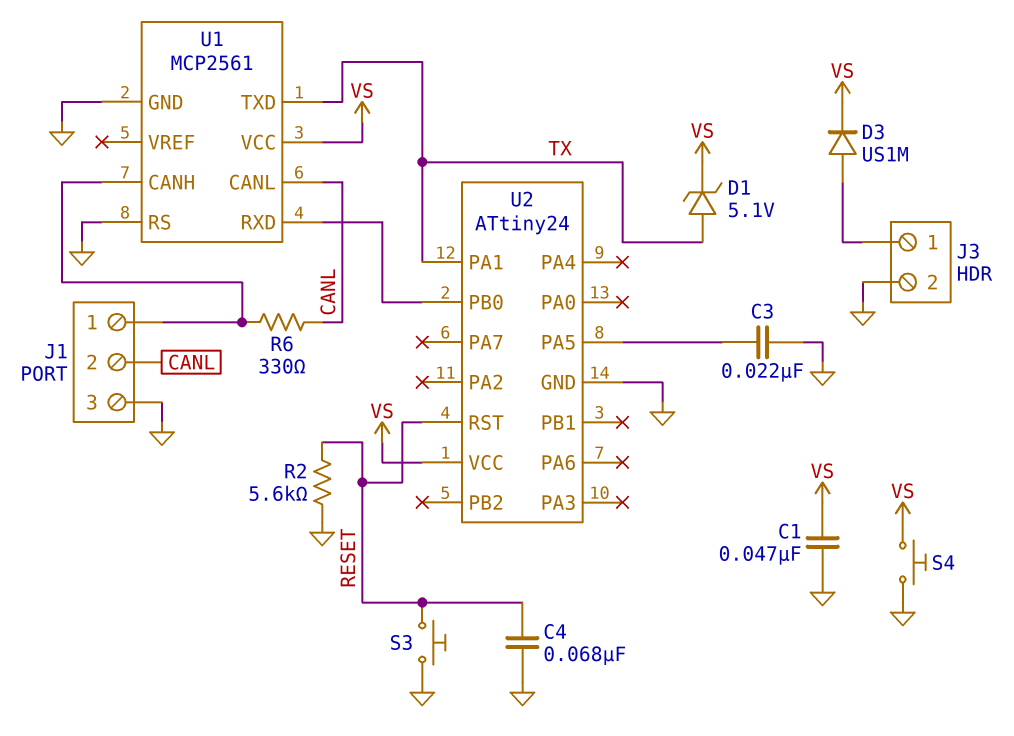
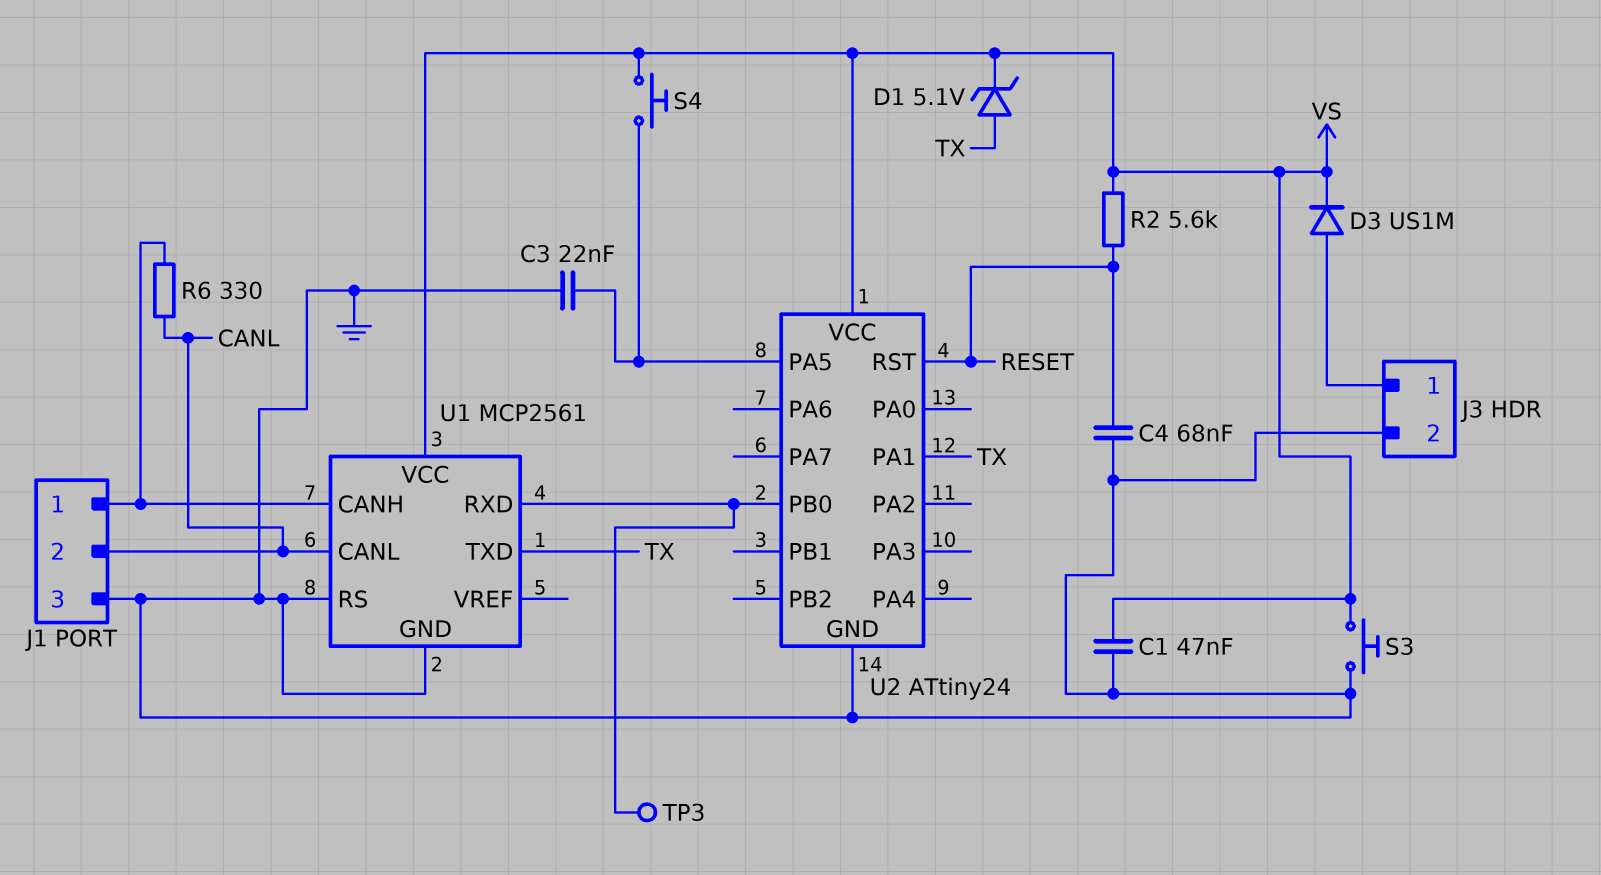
R2: 5.6k (GND, RESET) -> 5.6k (RESET, VS)
S3: button (GND, RESET) -> button (GND, VS)
S4: button (GND, VS) -> button (U2/PA5, VS)
TP3: none -> test point (U1/RXD)

